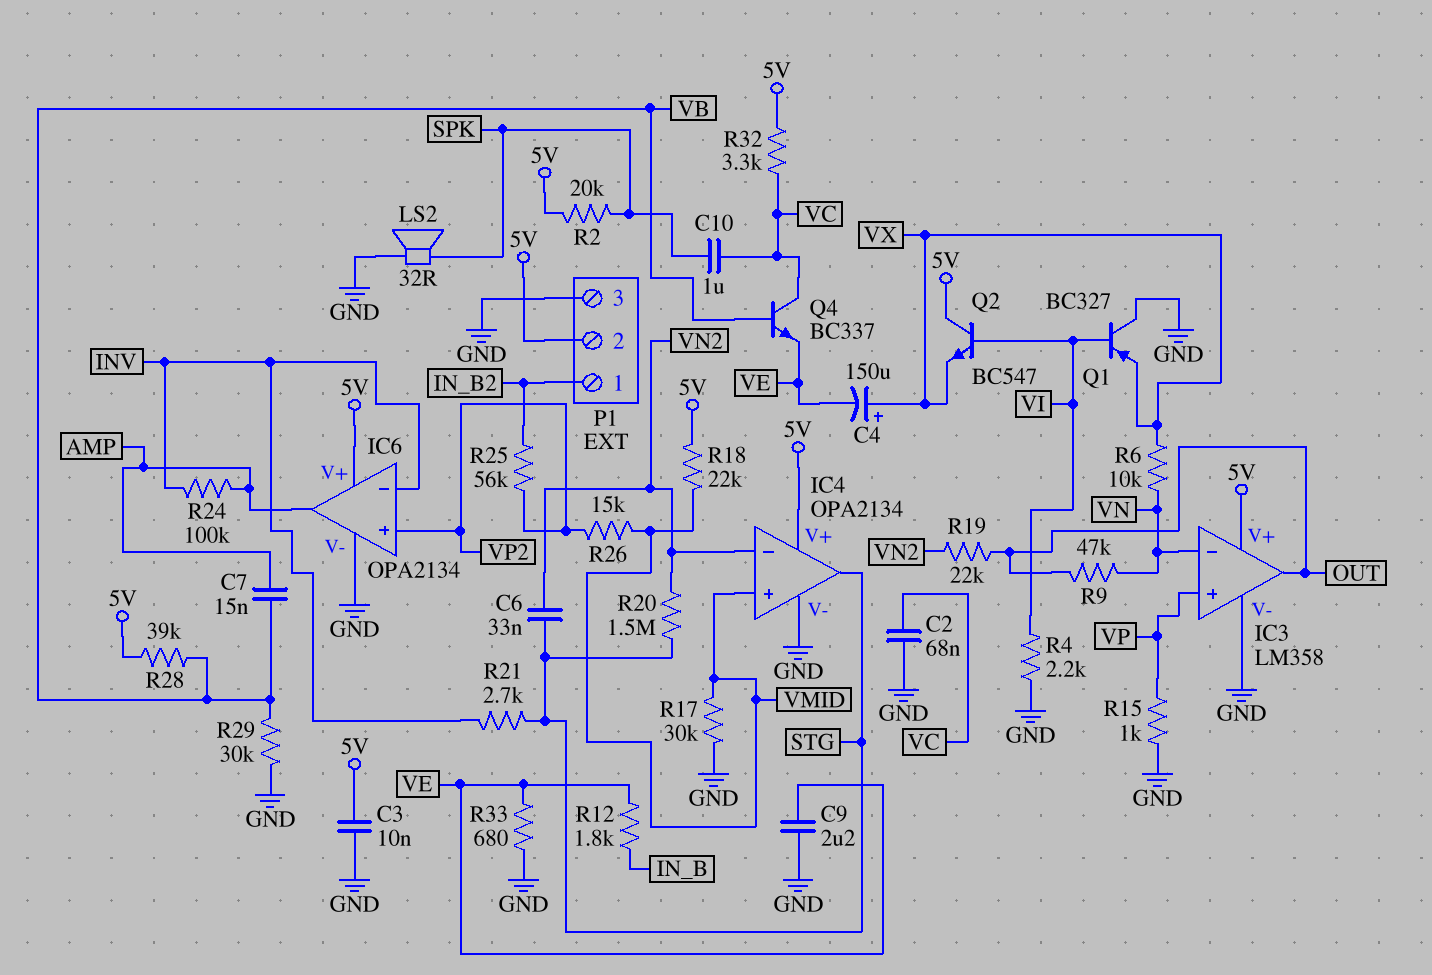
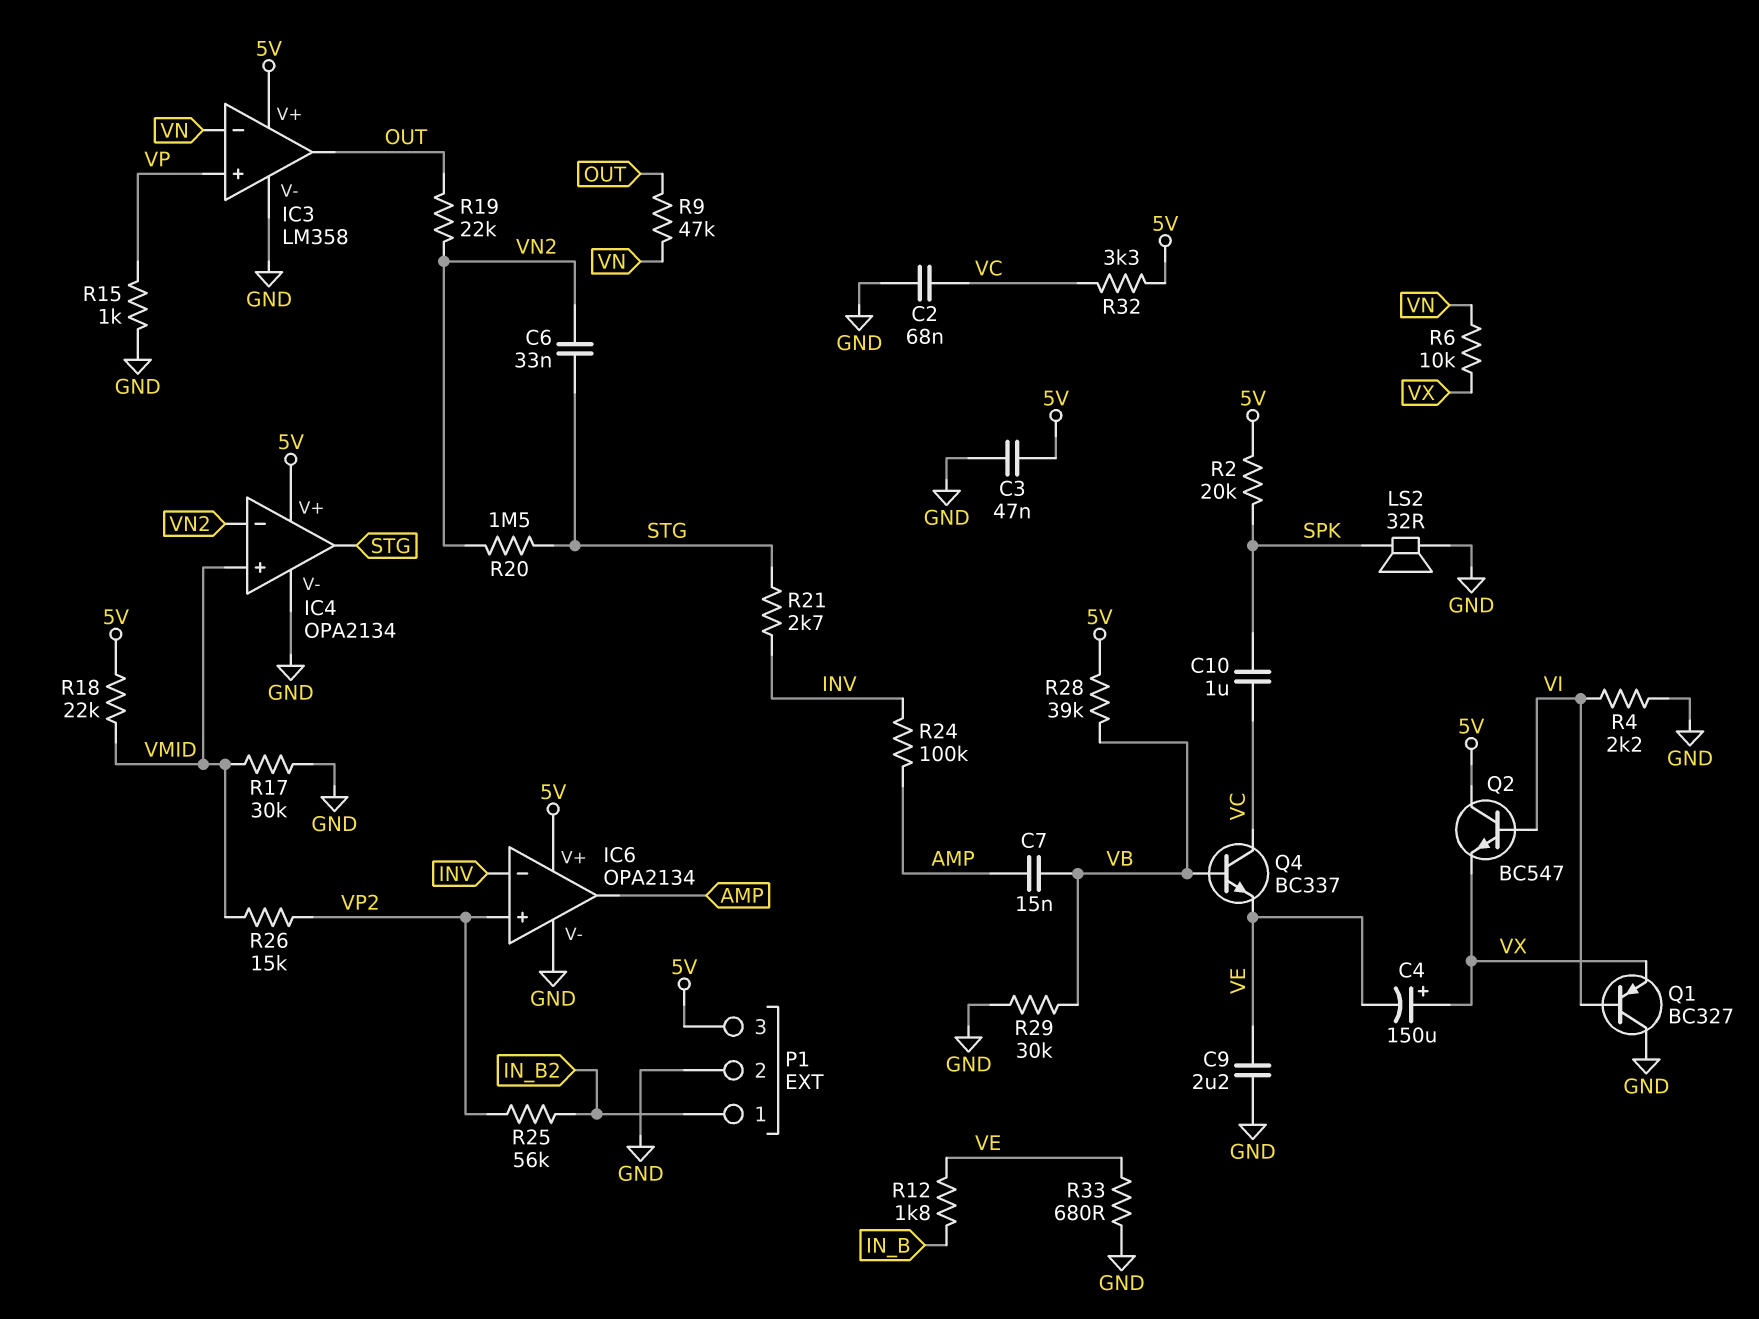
C3: 10nF (5V, GND) -> 47nF (5V, GND)
P1 pin 2: 5V -> GND
P1 pin 3: GND -> 5V

